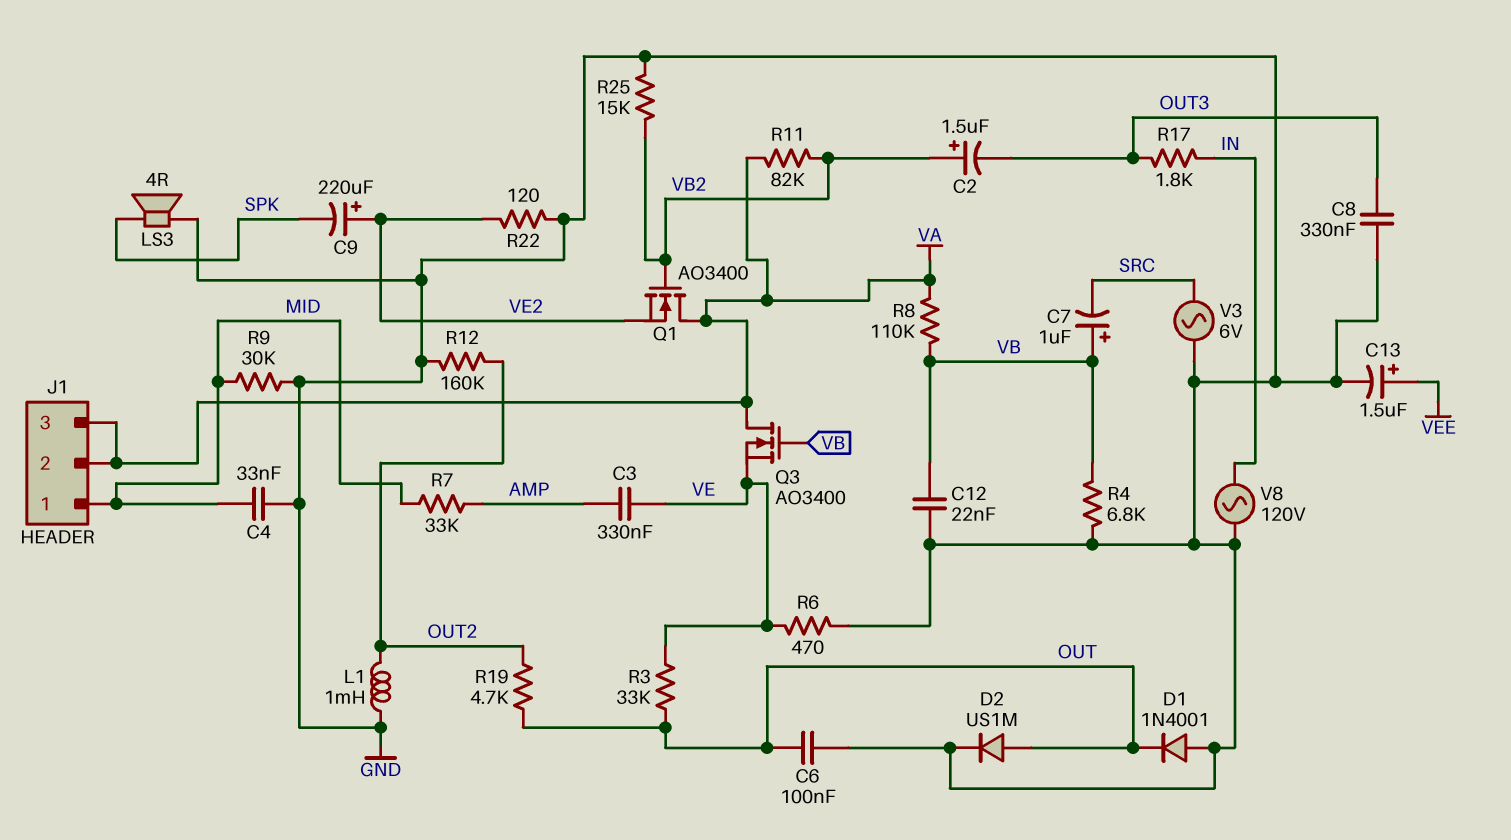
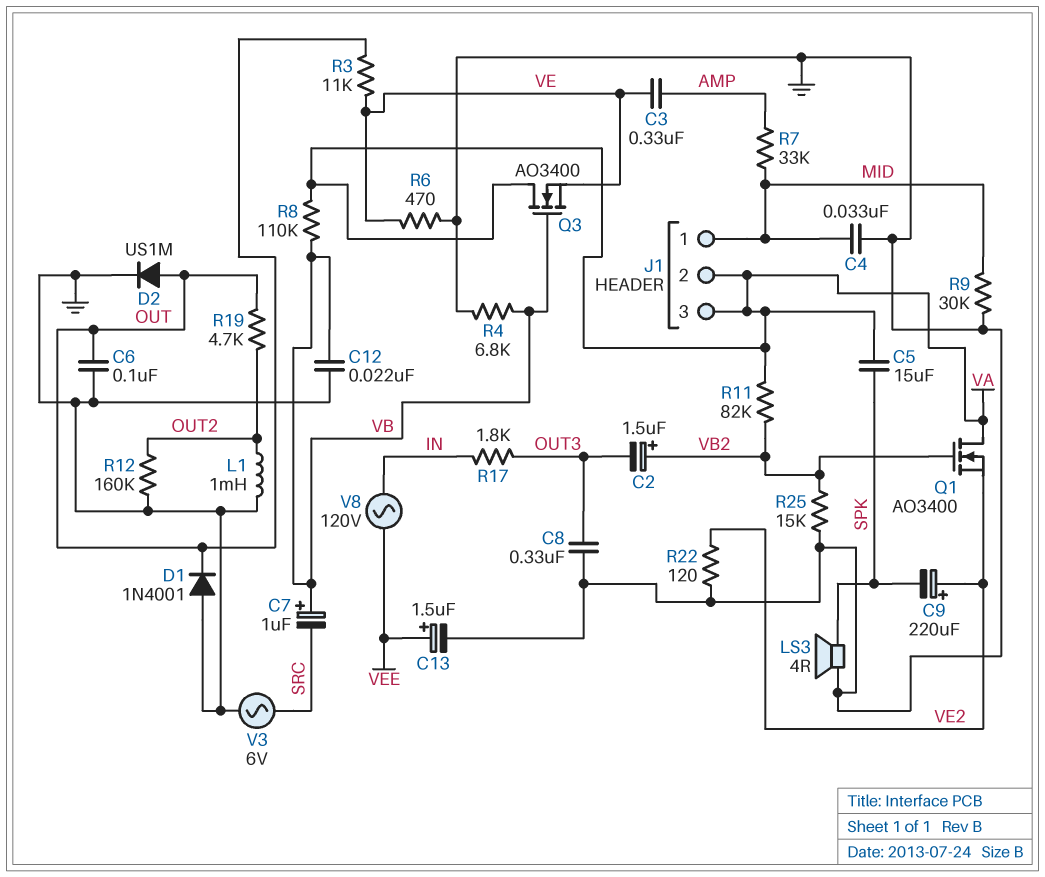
C5: none -> 15uF (SPK, VA)
R3: 33k (OUT, VE) -> 11k (OUT, VE)
V8: AC 120V (GND, IN) -> AC 120V (IN, VEE)

